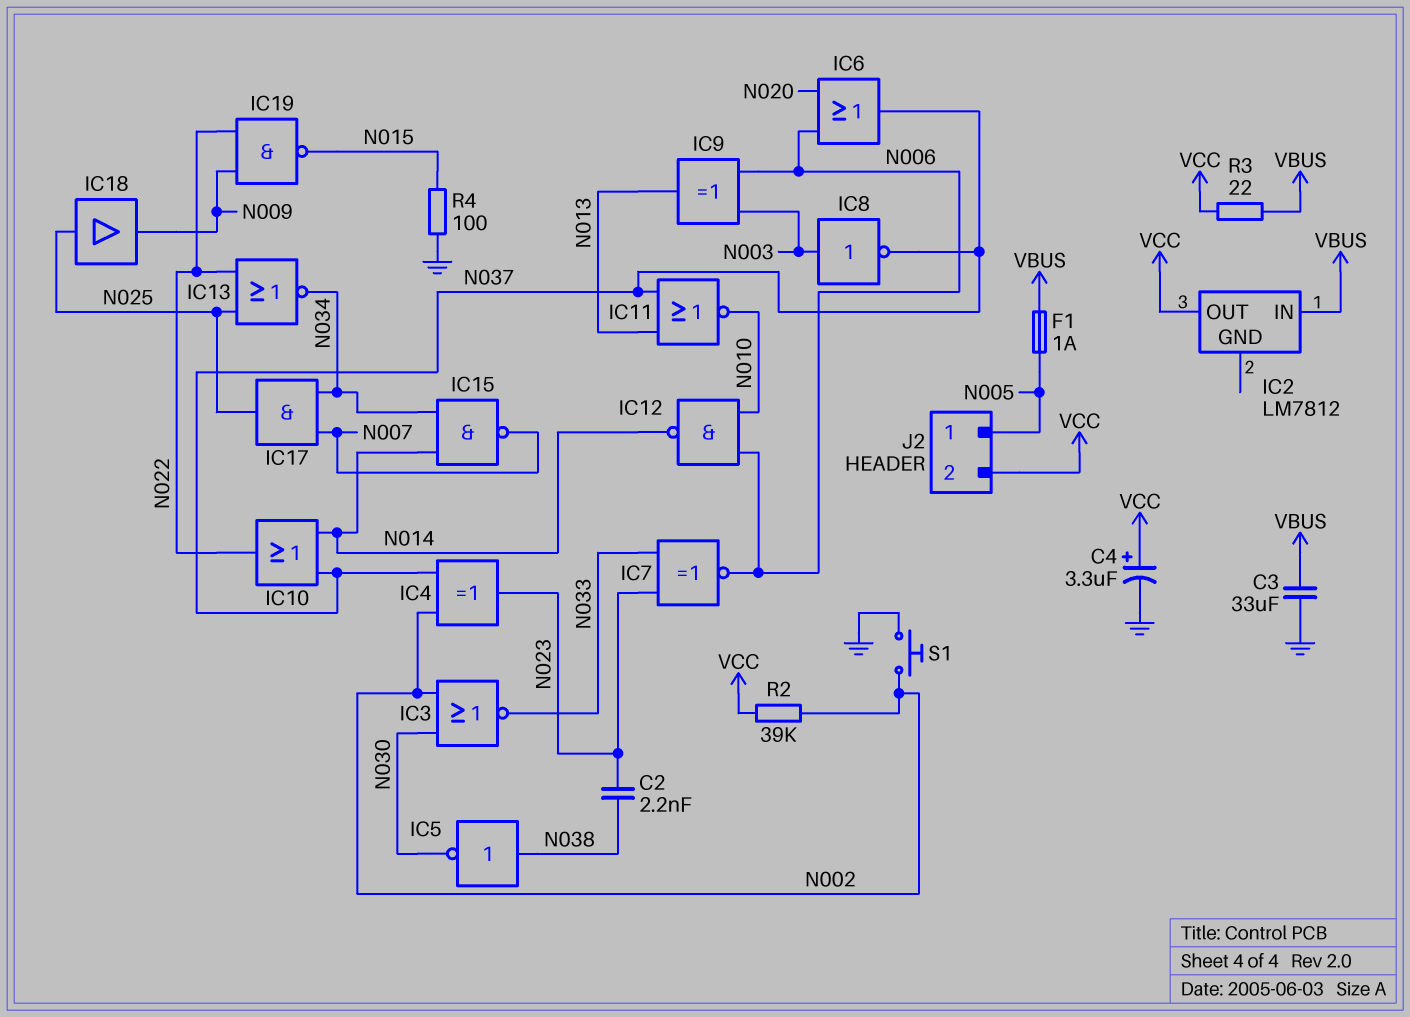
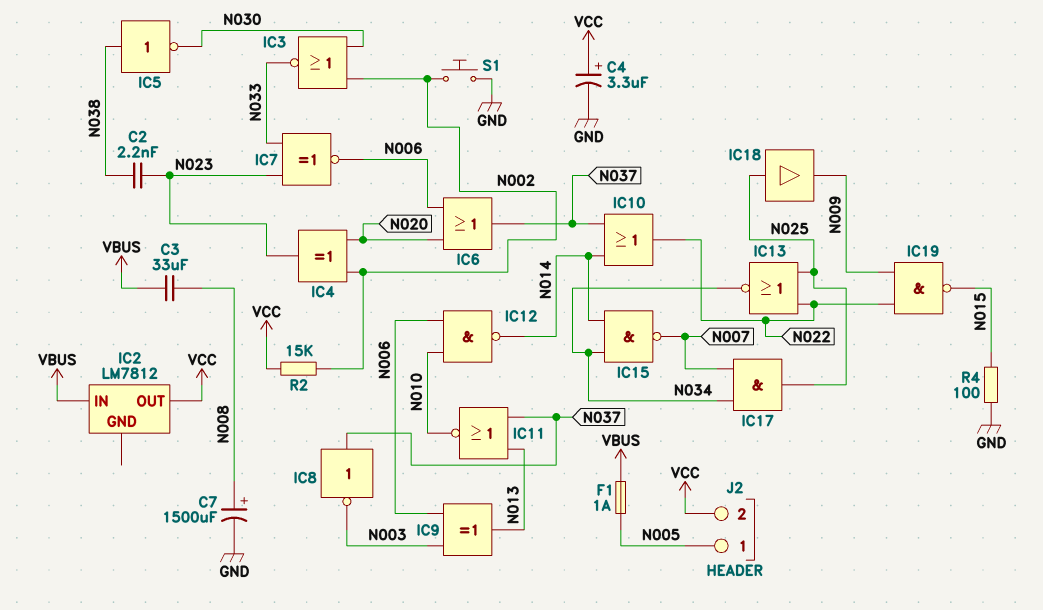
C3: 33uF (GND, VBUS) -> 33uF (N008, VBUS)
C7: none -> 1500uF (plus N008, minus GND)
IC4: XOR (in N002, in N037, out N023) -> XOR (in N002, in N020, out N023)
IC8: NOT (in N003, out N037) -> NOT (in N037, out N003)
R2: 39k (N002, VCC) -> 15k (N002, VCC)
R3: 22 (VBUS, VCC) -> none

